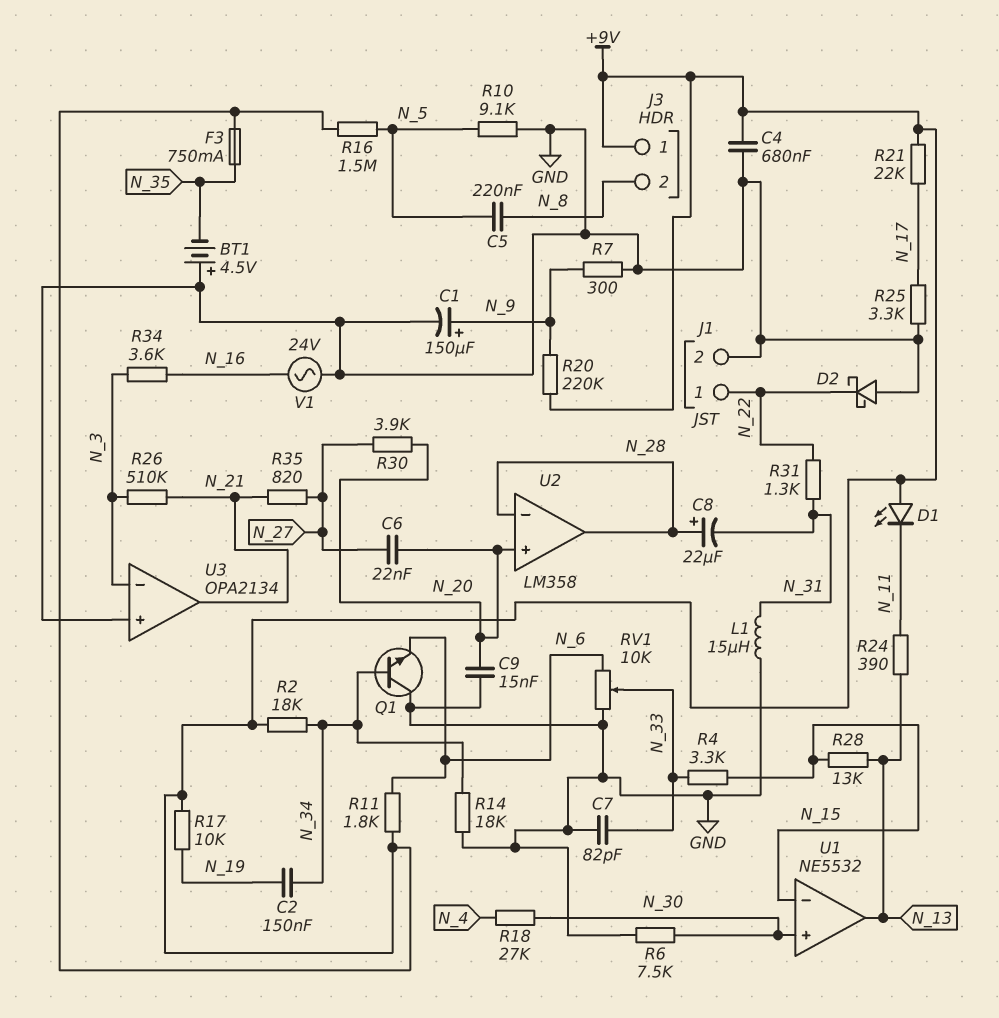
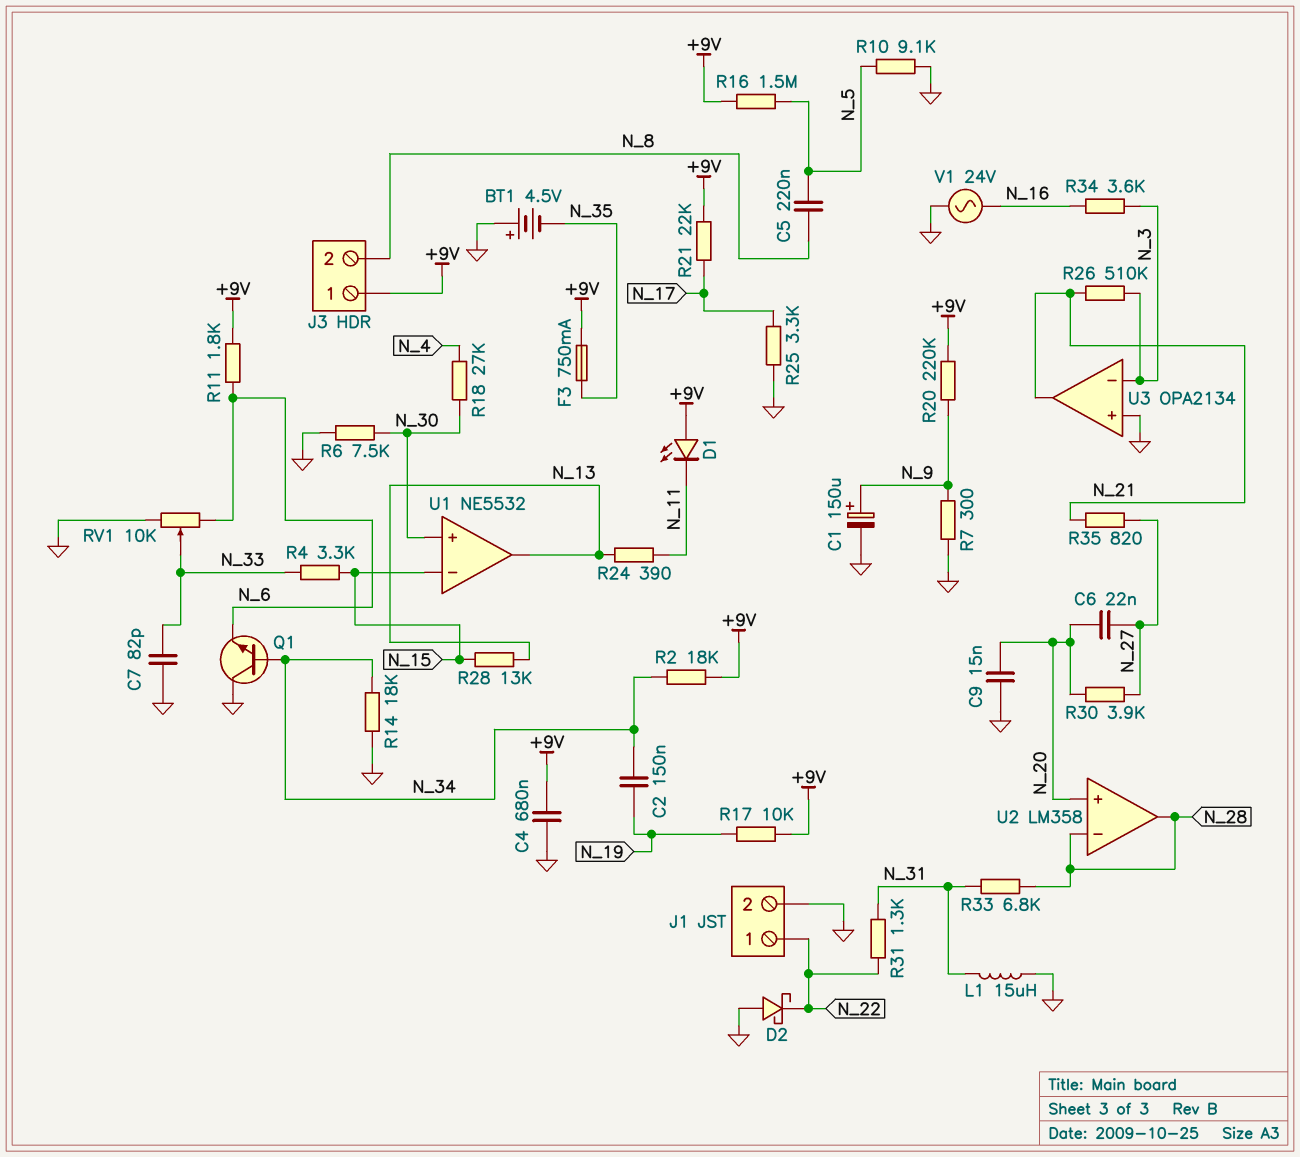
C8: 22uF (plus N_28, minus N_31) -> none
R33: none -> 6.8k (N_28, N_31)

